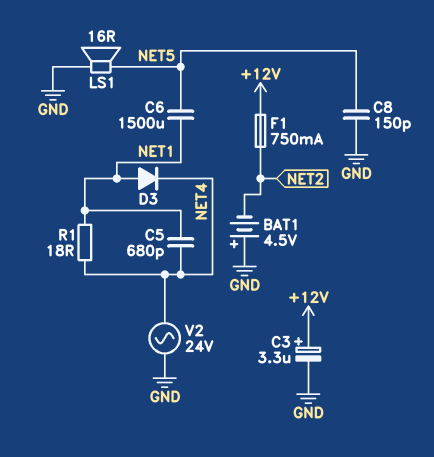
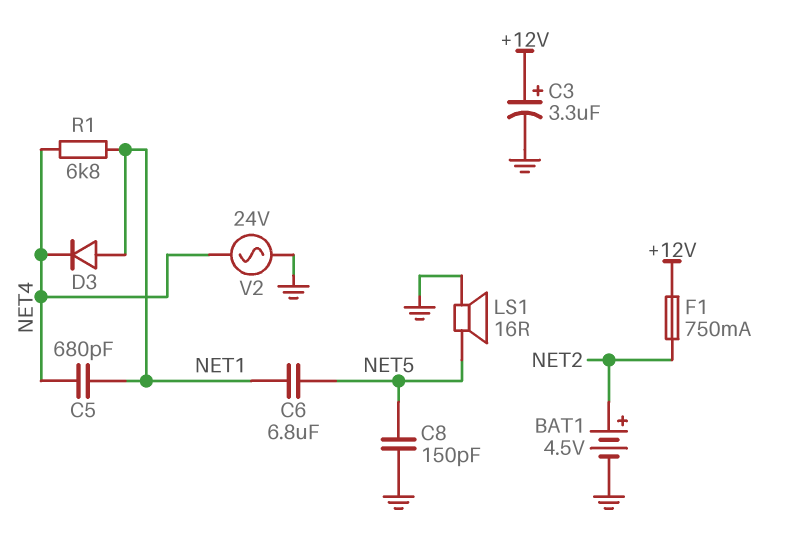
BAT1: 4.5V (plus GND, minus NET2) -> 4.5V (plus NET2, minus GND)
C6: 1500uF (NET1, NET5) -> 6.8uF (NET1, NET5)
R1: 18 (NET1, NET4) -> 6.8k (NET1, NET4)

